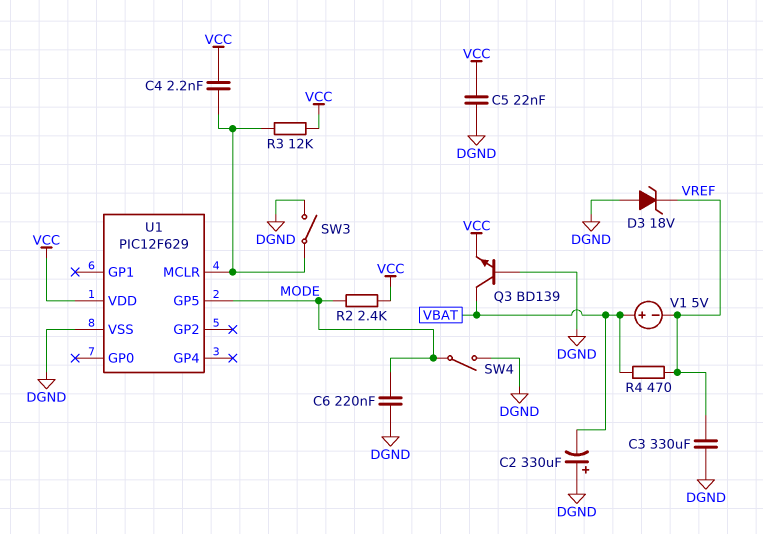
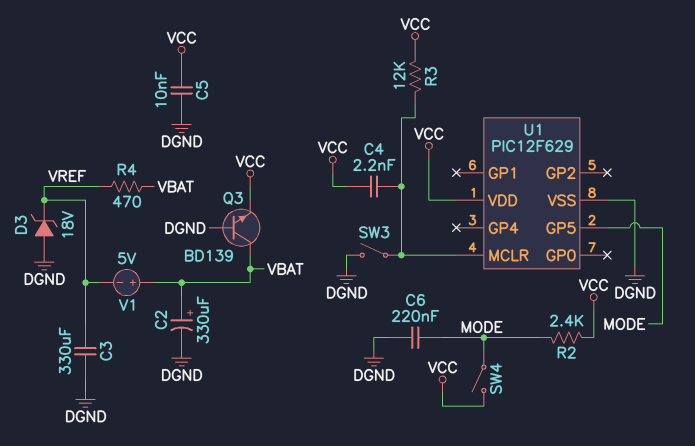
C2: 330uF (plus DGND, minus VBAT) -> 330uF (plus VBAT, minus DGND)
C5: 22nF (DGND, VCC) -> 10nF (DGND, VCC)
SW4: switch (DGND, MODE) -> switch (MODE, VCC)

